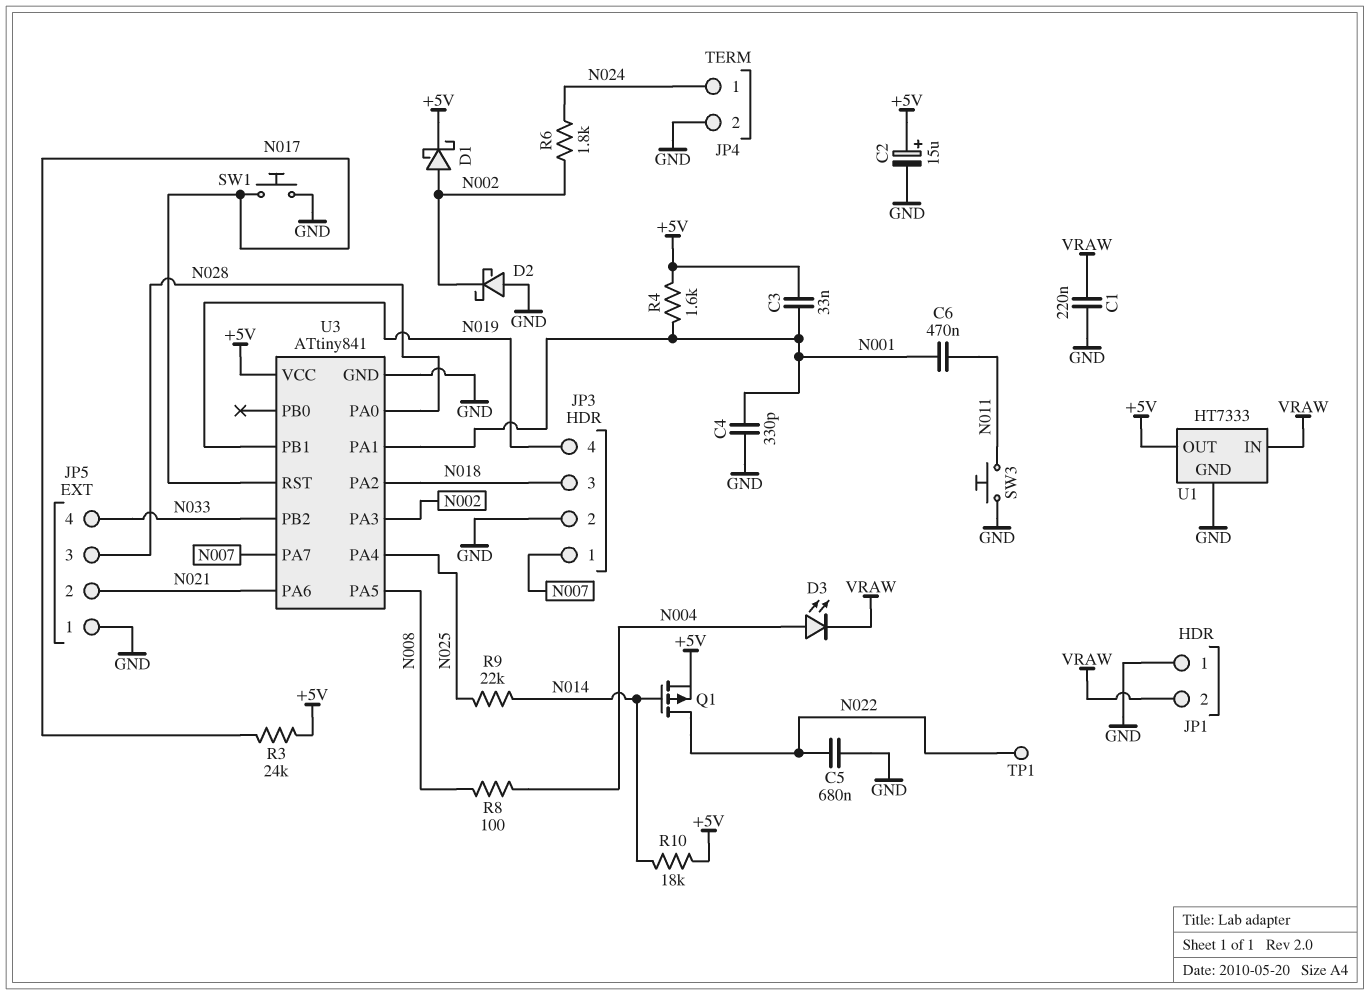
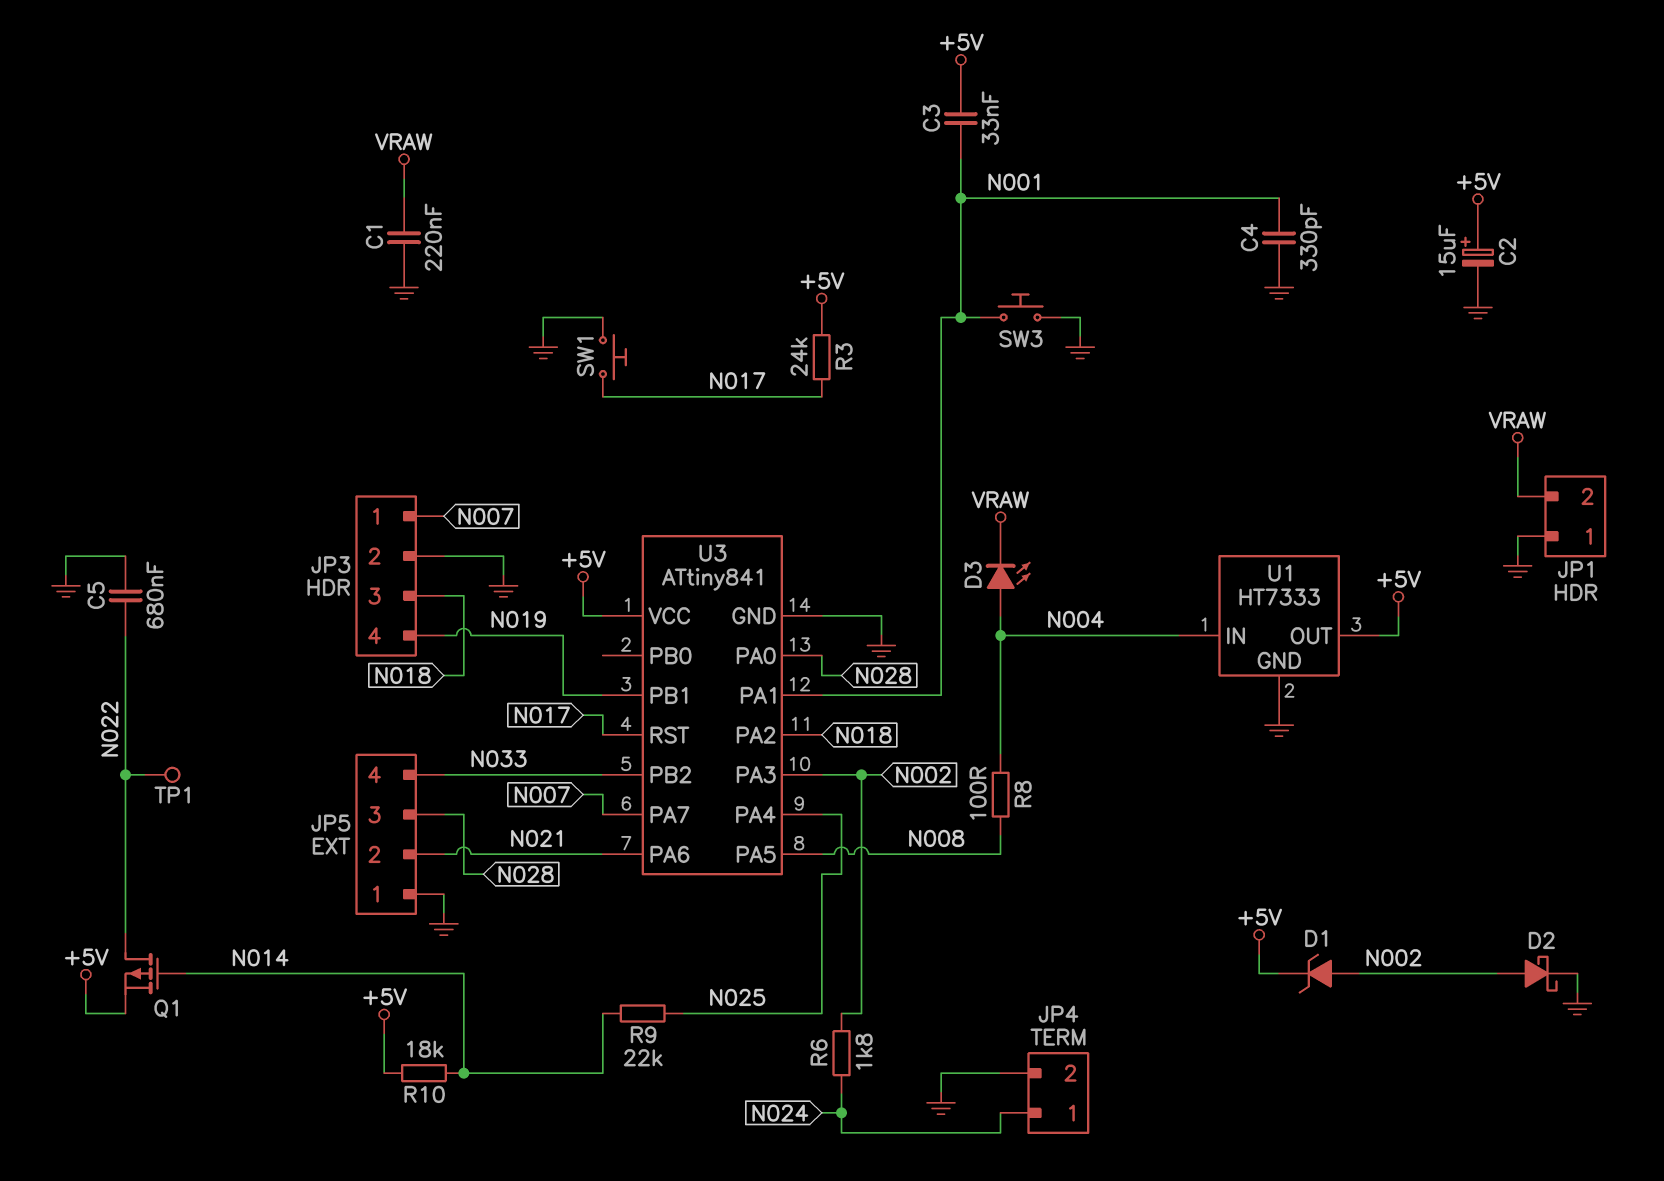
C6: 470nF (N001, N011) -> none
D1: schottky (A N002, K +5V) -> zener (A N002, K +5V)
D2: schottky (A GND, K N002) -> schottky (A N002, K GND)
R4: 1.6k (+5V, N001) -> none
SW3: button (GND, N011) -> button (GND, N001)
U1 pin IN: VRAW -> N004

